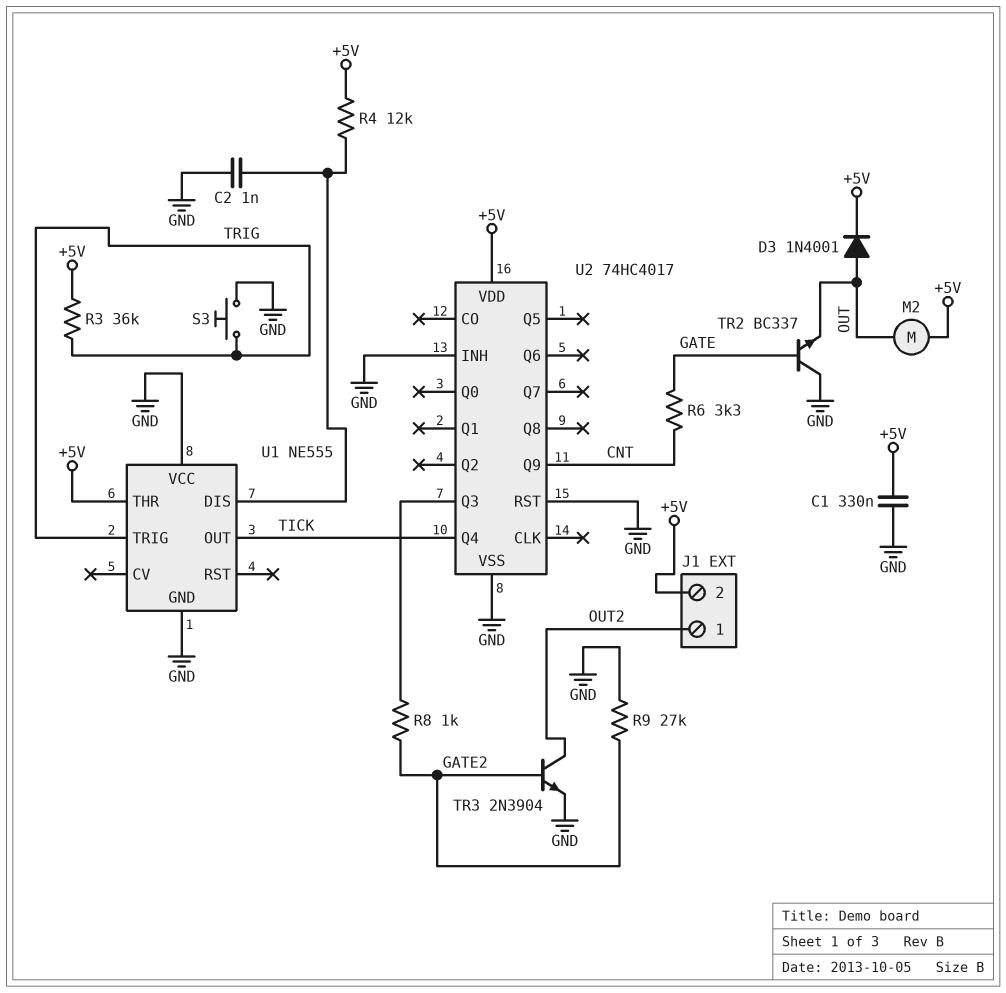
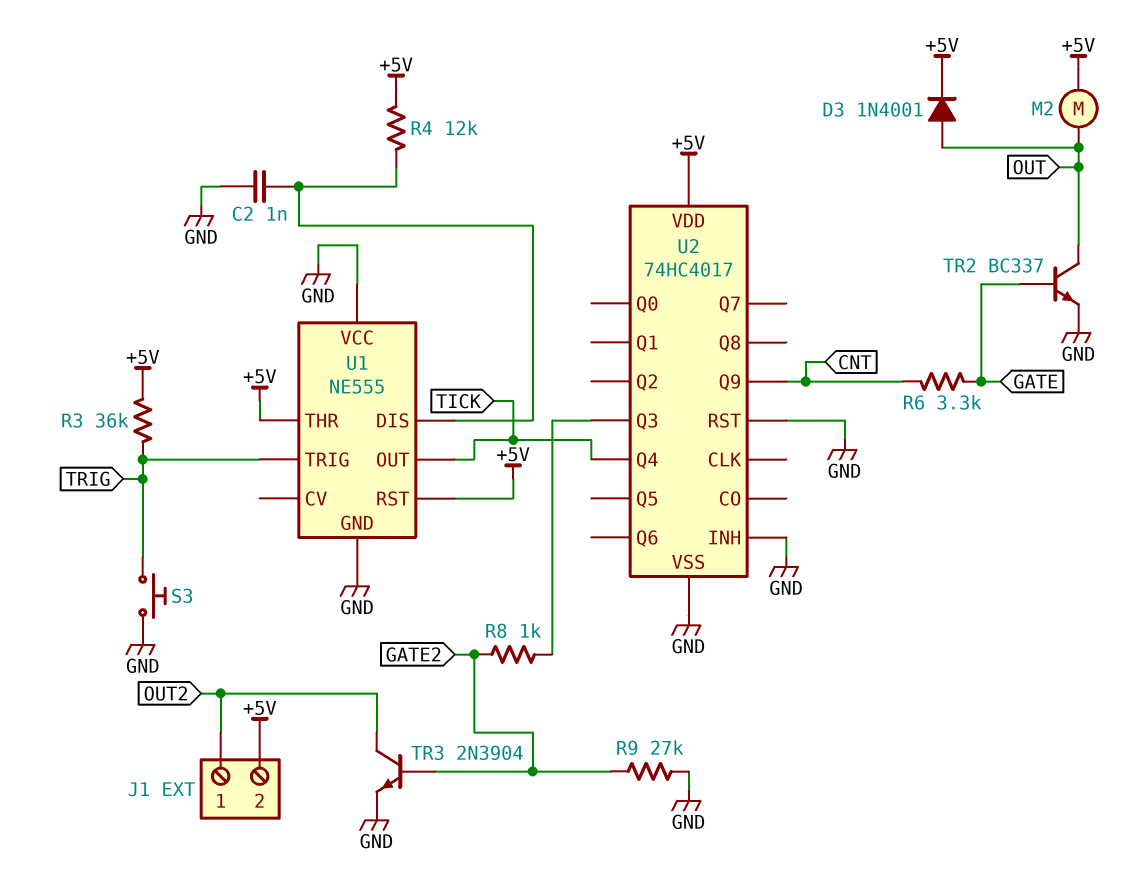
C1: 330nF (+5V, GND) -> none
TR2: NPN BC337 (B GATE, C GND, E OUT) -> NPN BC337 (B GATE, C OUT, E GND)
U1 pin RST: none -> +5V

